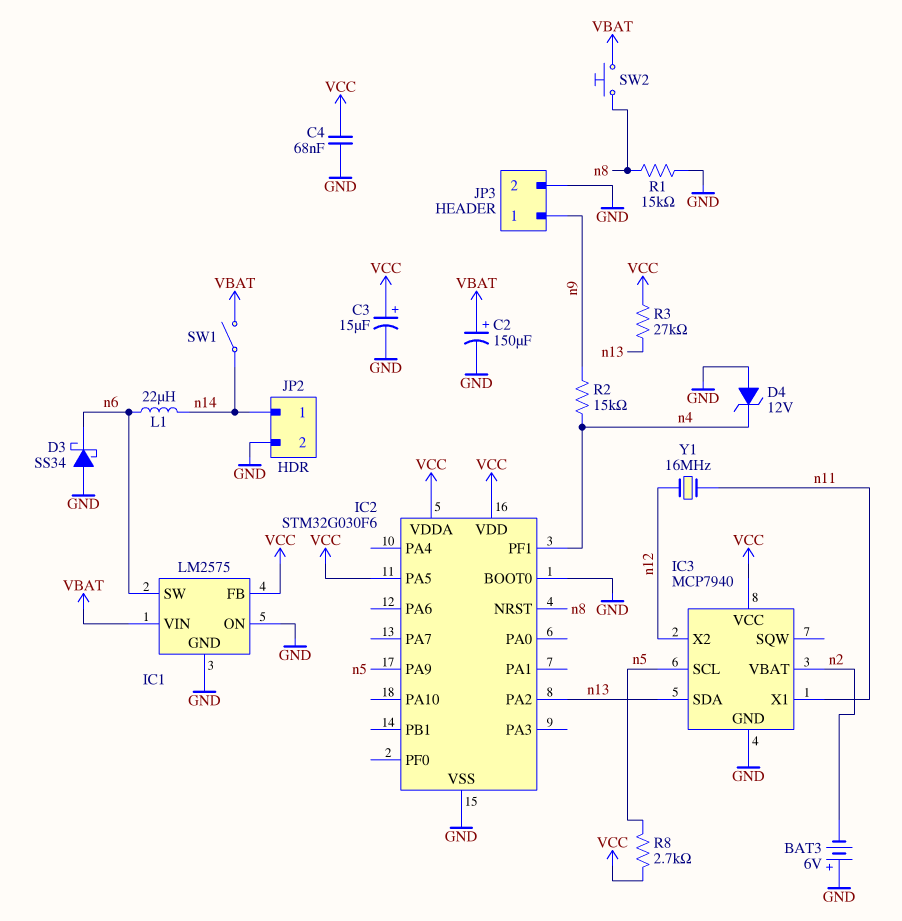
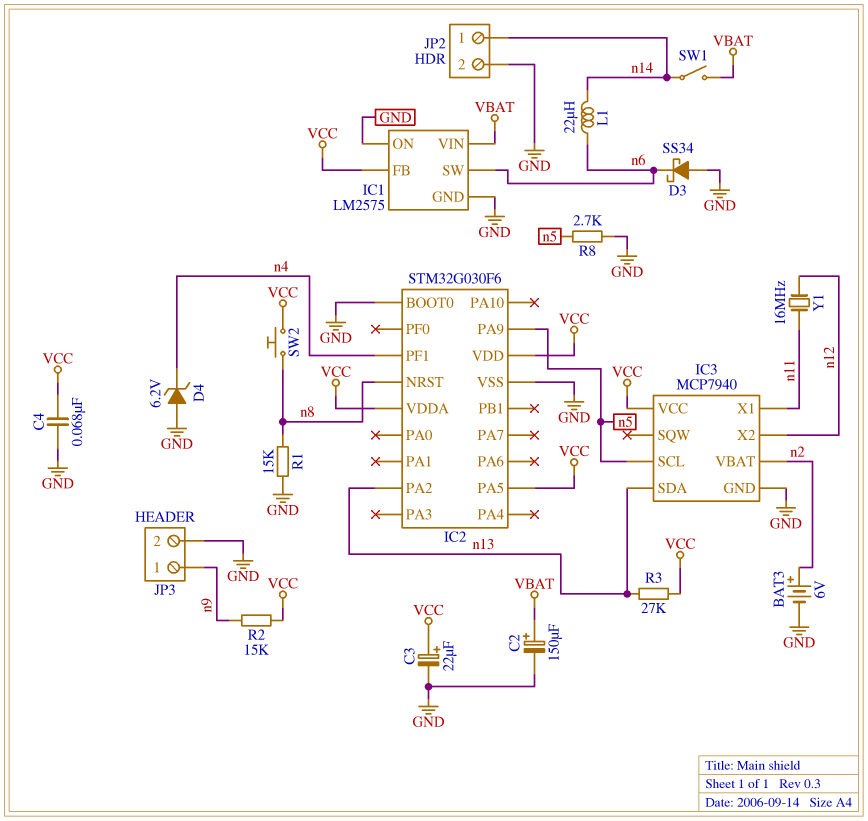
BAT3: 6V (plus GND, minus n2) -> 6V (plus n2, minus GND)
C3: 15uF (plus VCC, minus GND) -> 22uF (plus VCC, minus GND)
D4: zener 12V (A GND, K n4) -> zener 6.2V (A GND, K n4)
R2: 15k (n4, n9) -> 15k (VCC, n9)
R8: 2.7k (VCC, n5) -> 2.7k (GND, n5)
SW2: button (VBAT, n8) -> button (VCC, n8)

